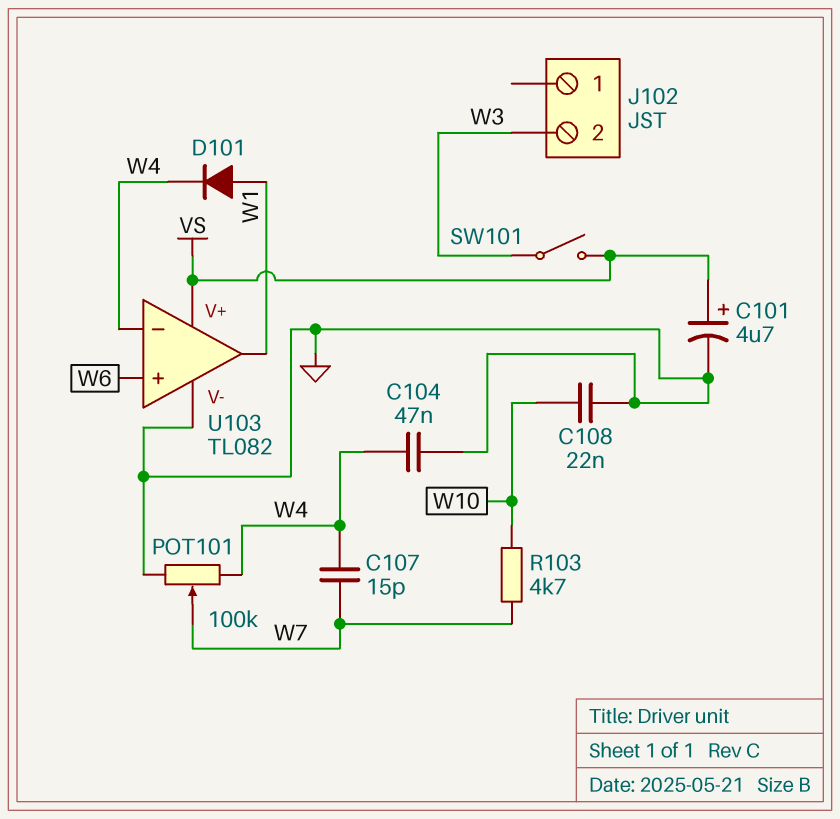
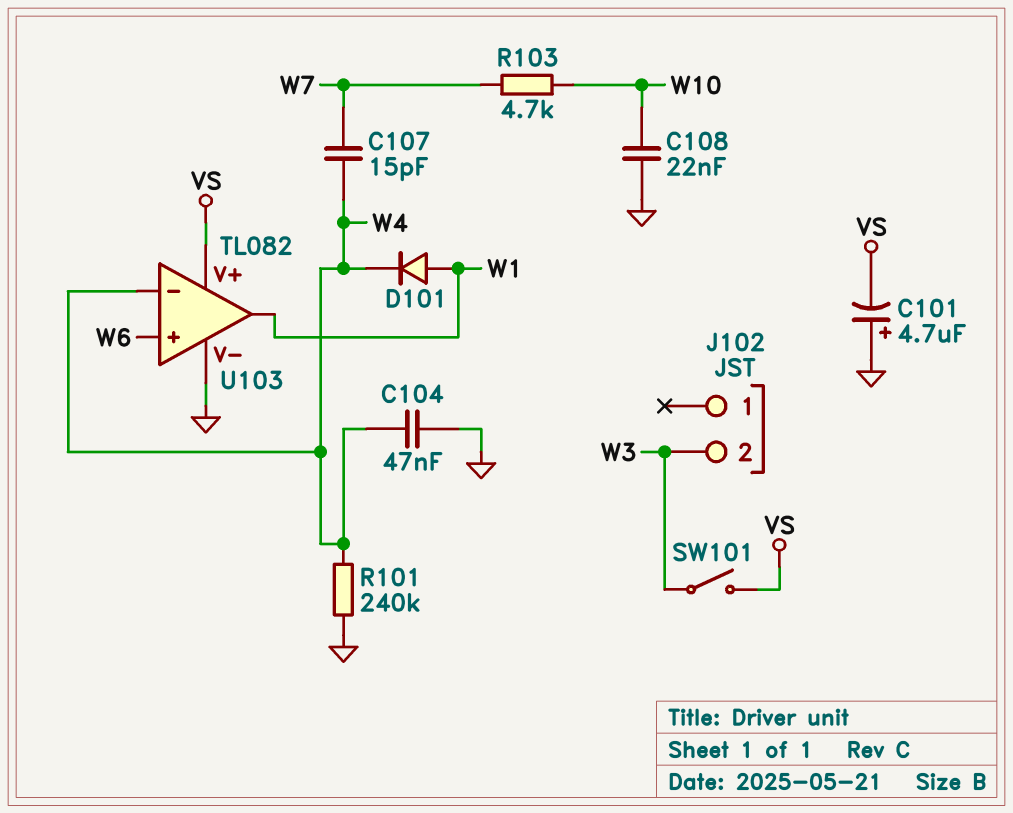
C101: 4.7uF (plus VS, minus GND) -> 4.7uF (plus GND, minus VS)
POT101: 100k (GND, W4, wiper W7) -> none
R101: none -> 240k (GND, W4)

